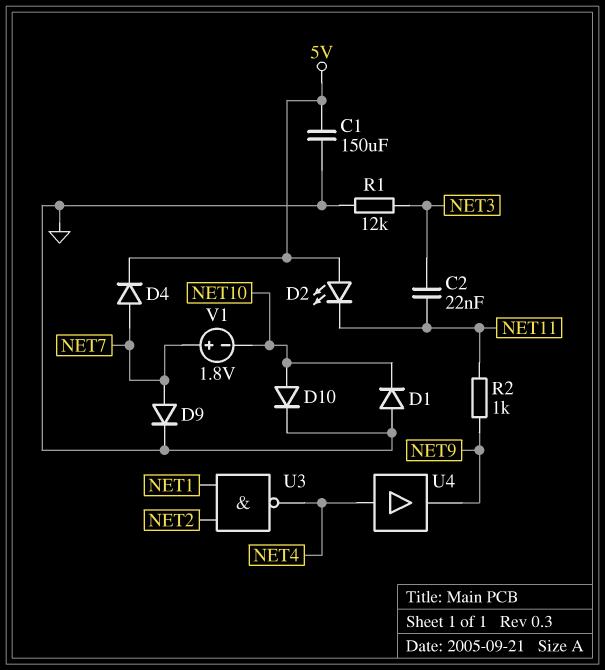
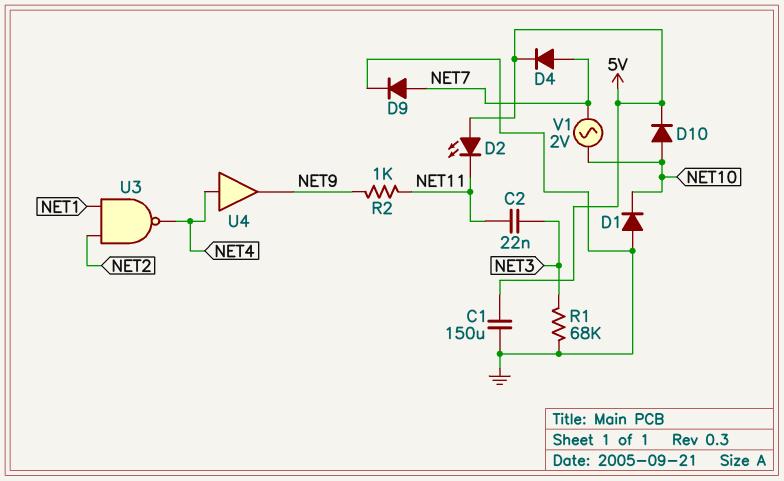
D10: diode (A NET10, K GND) -> diode (A NET10, K 5V)
R1: 12k (GND, NET3) -> 68k (GND, NET3)
V1: 1.8V (plus NET7, minus NET10) -> AC 2V (NET7, NET10)

